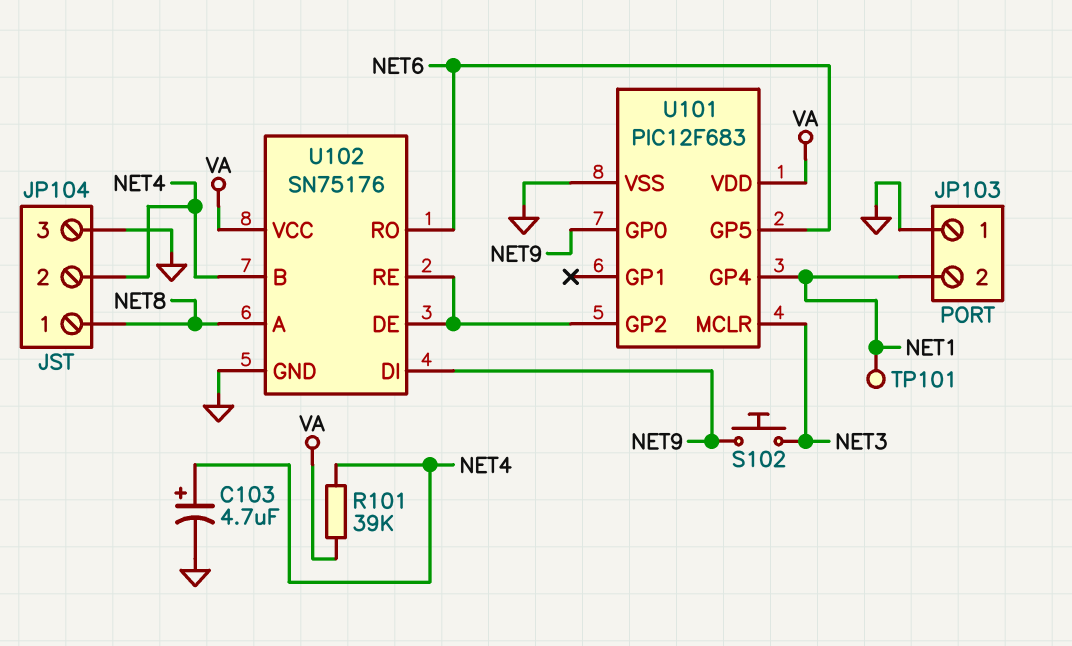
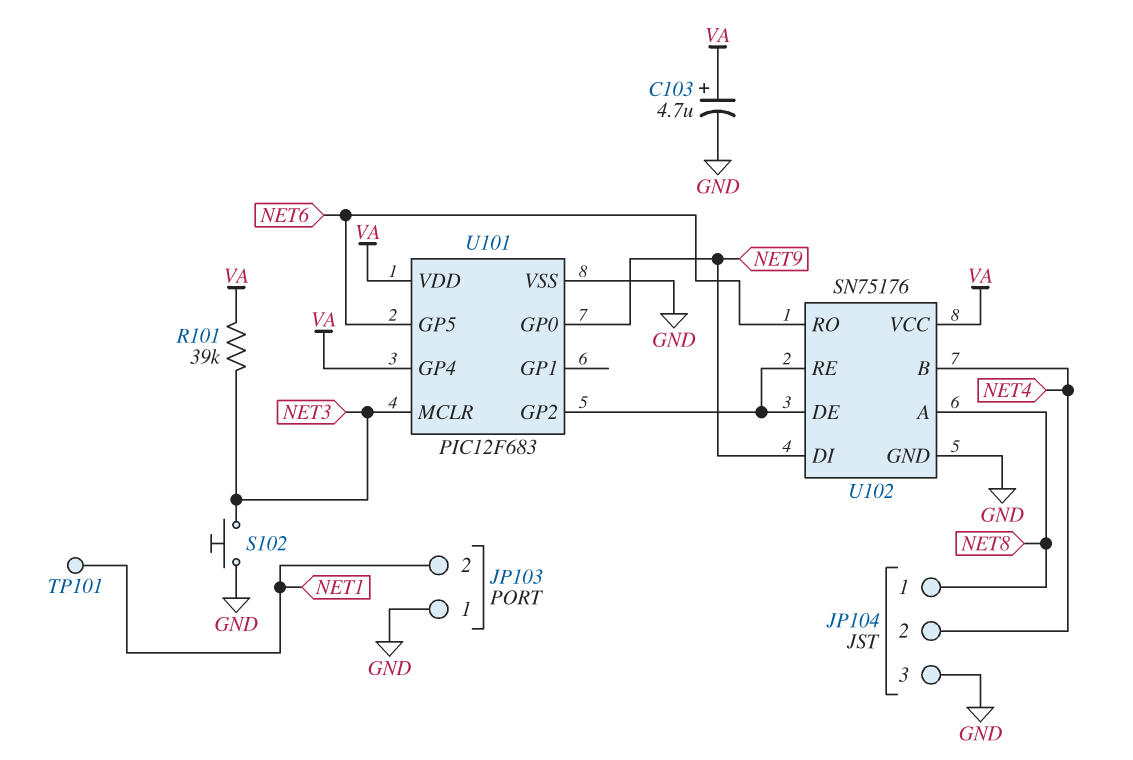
C103: 4.7uF (plus NET4, minus GND) -> 4.7uF (plus VA, minus GND)
R101: 39k (NET4, VA) -> 39k (NET3, VA)
S102: button (NET3, NET9) -> button (GND, NET3)
U101 pin GP4: NET1 -> VA

